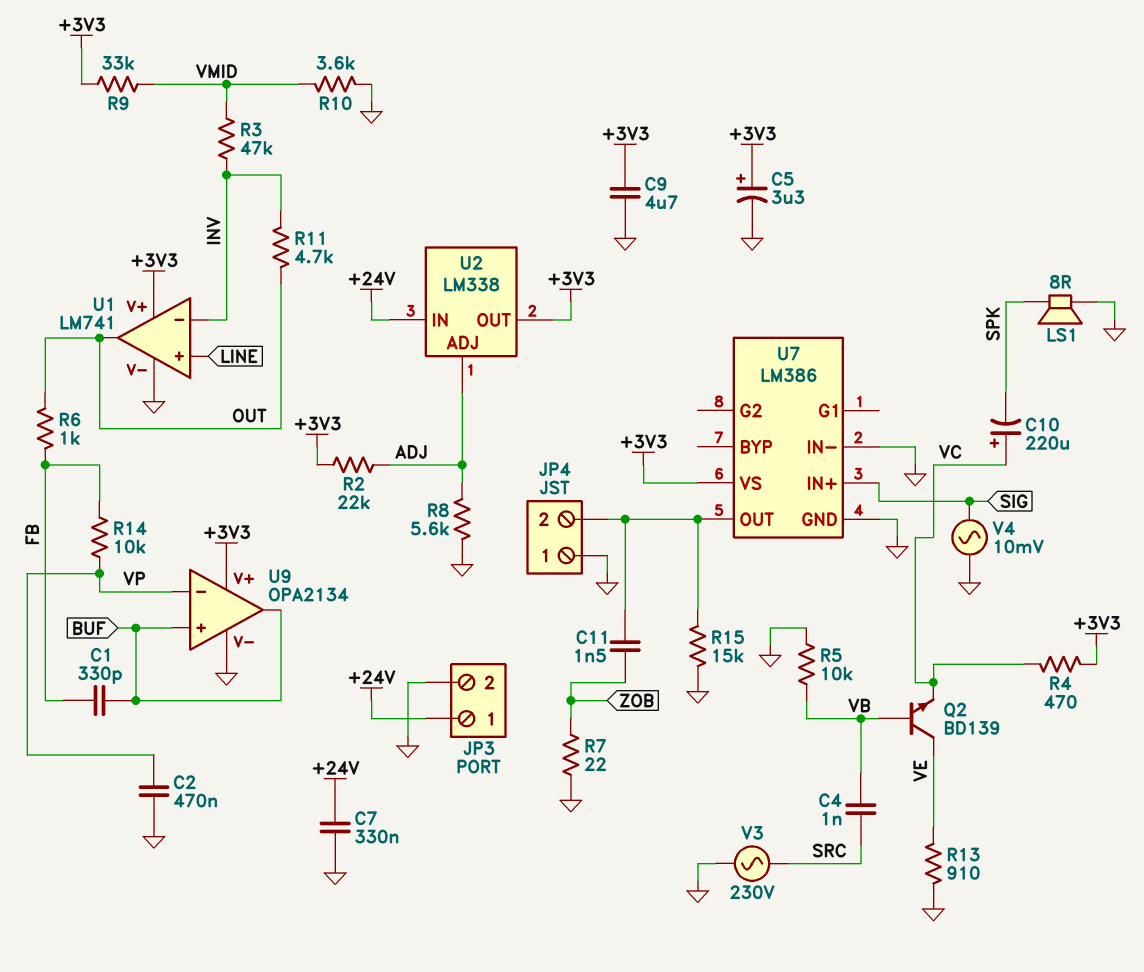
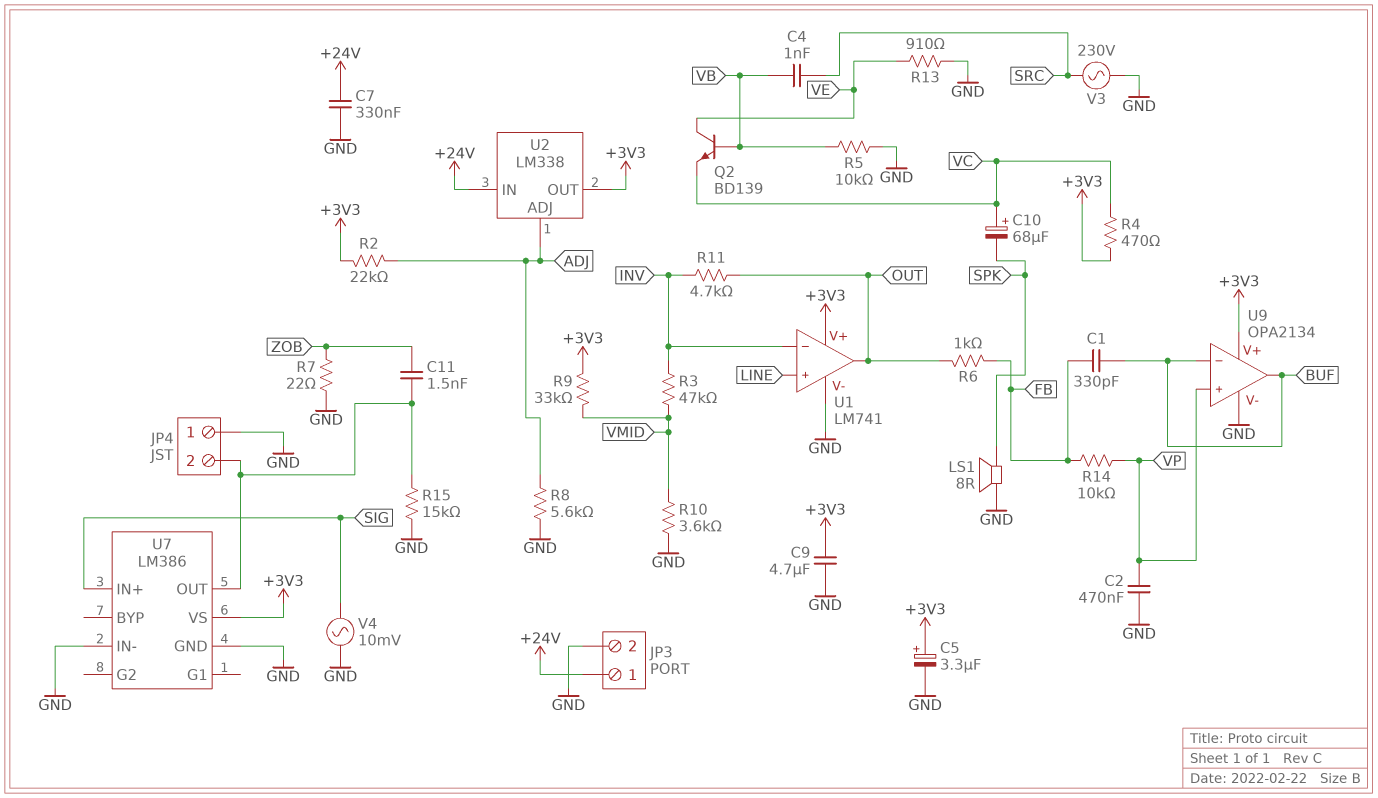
C10: 220uF (plus VC, minus SPK) -> 68uF (plus VC, minus SPK)
U9 pin in+: BUF -> VP
U9 pin in-: VP -> BUF

